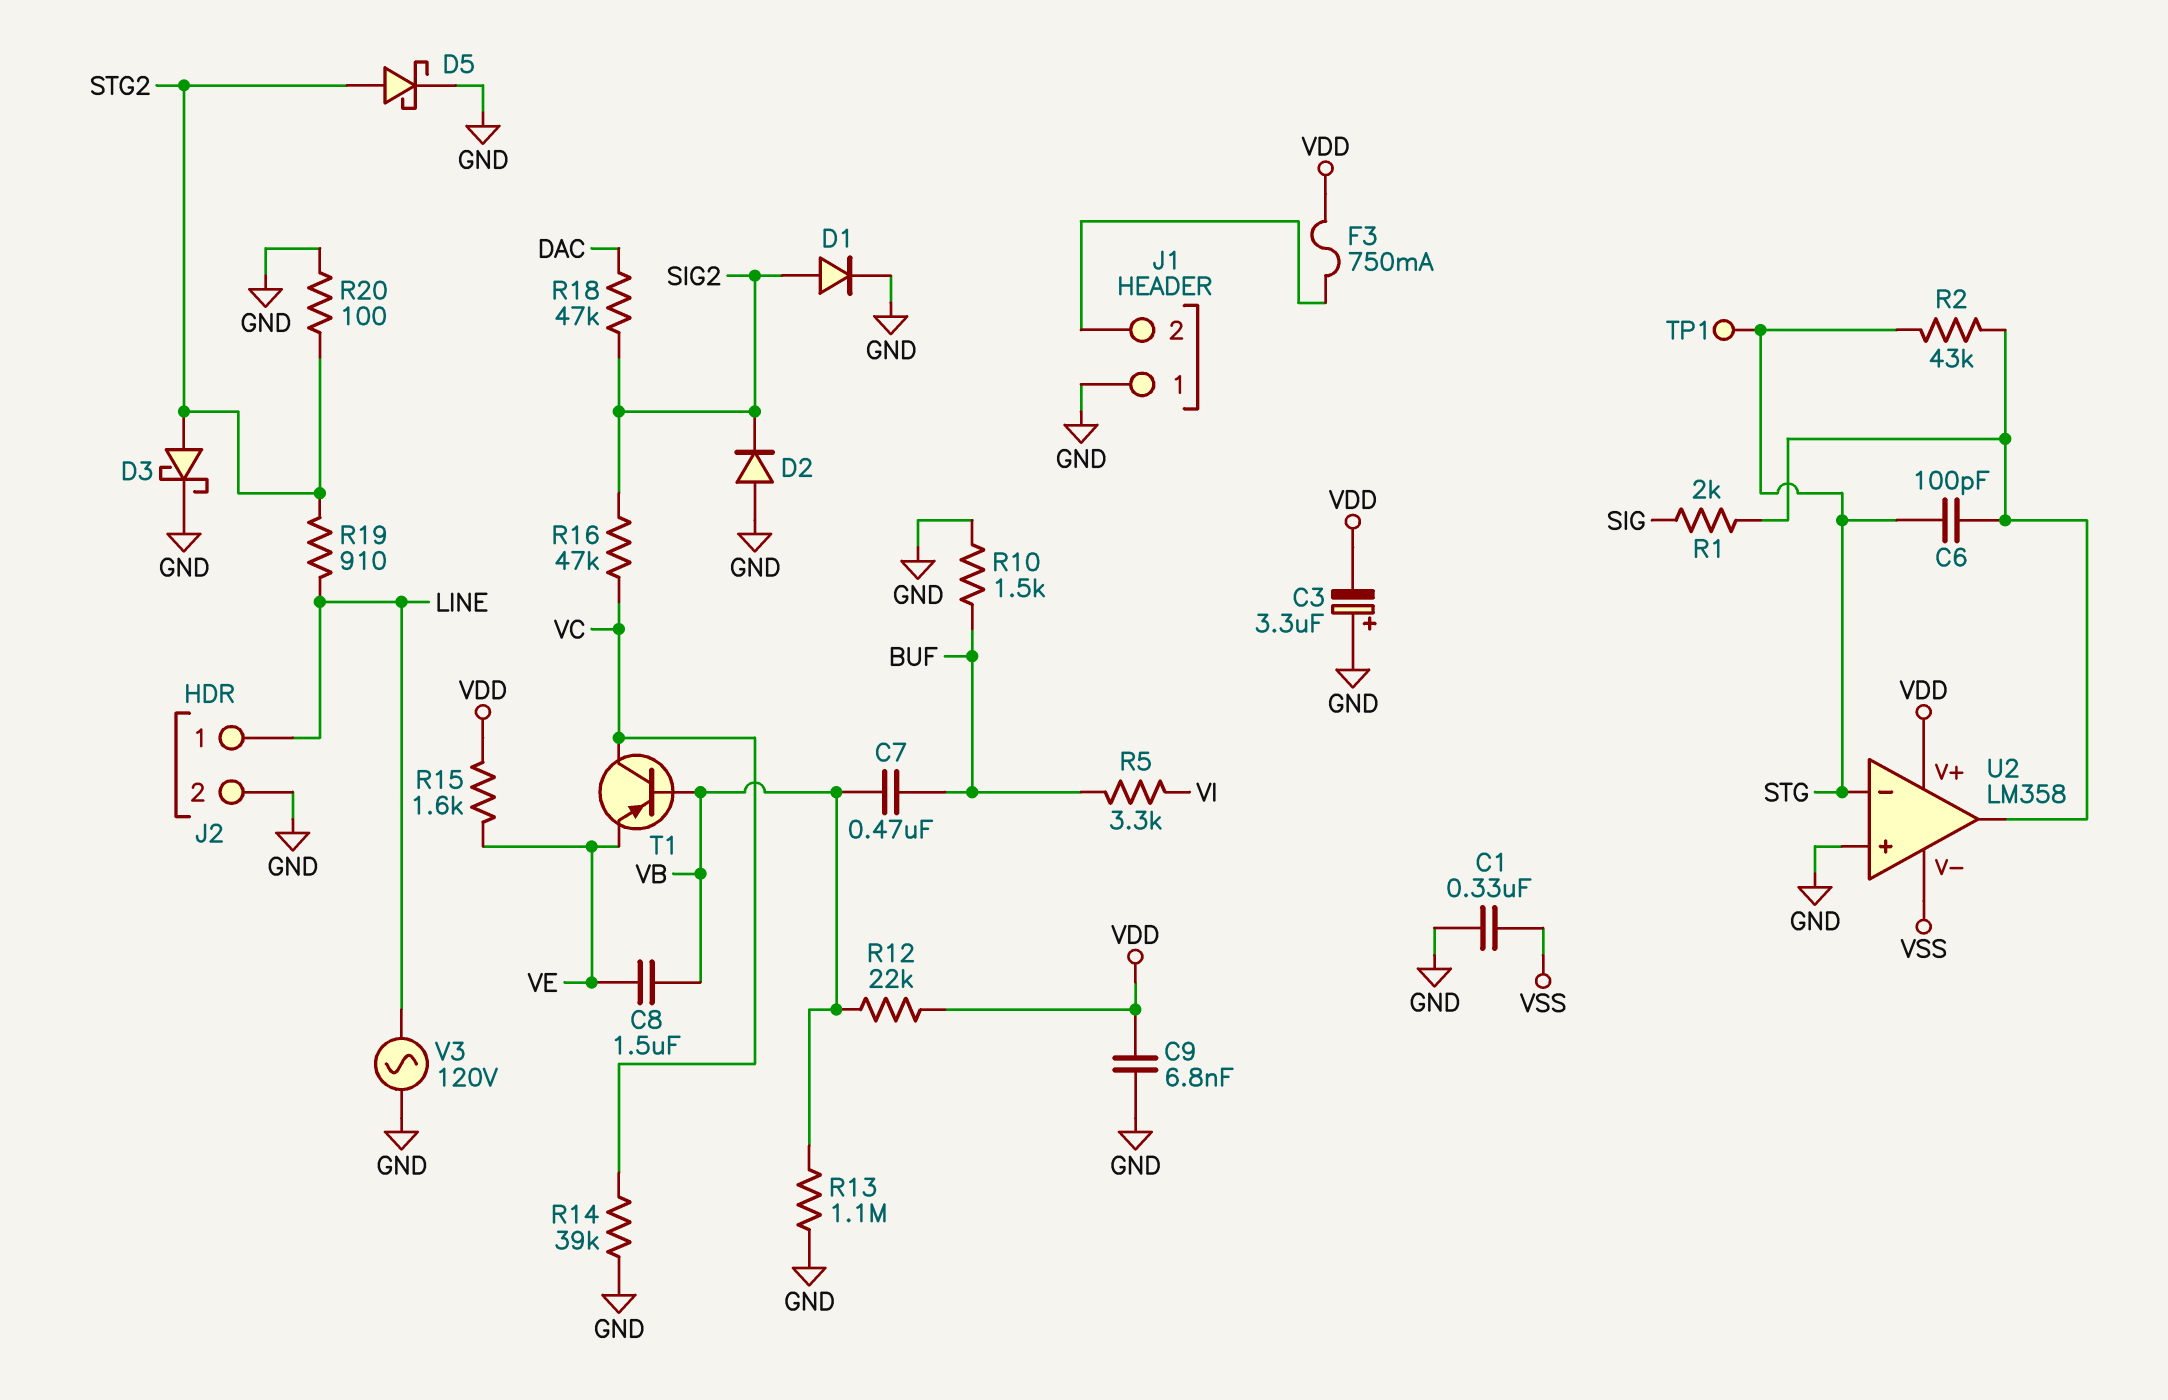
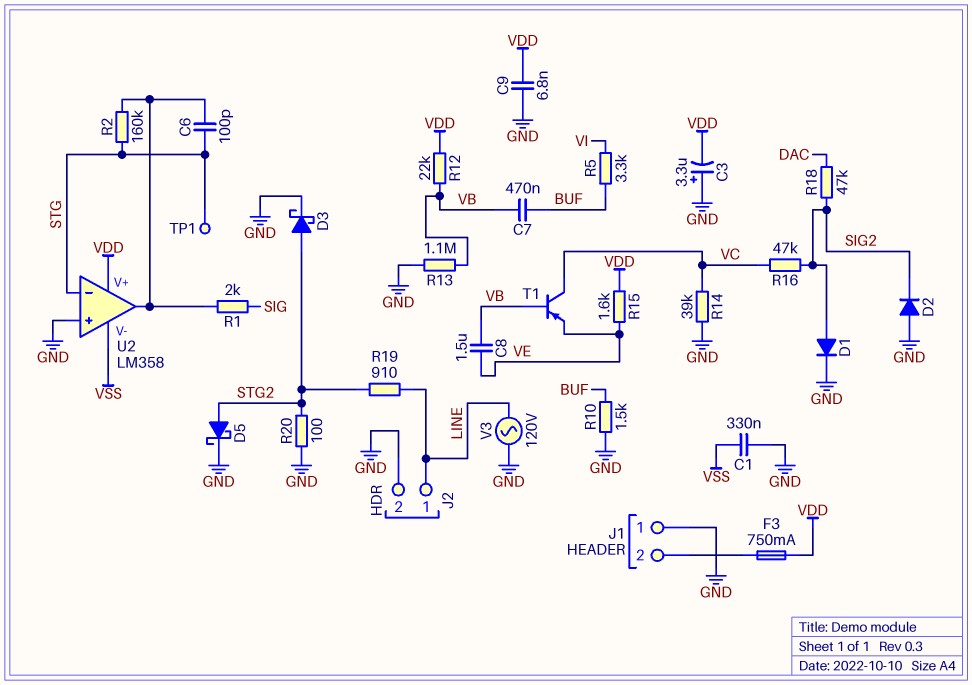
R2: 43k (STG, U2/out) -> 160k (STG, U2/out)

